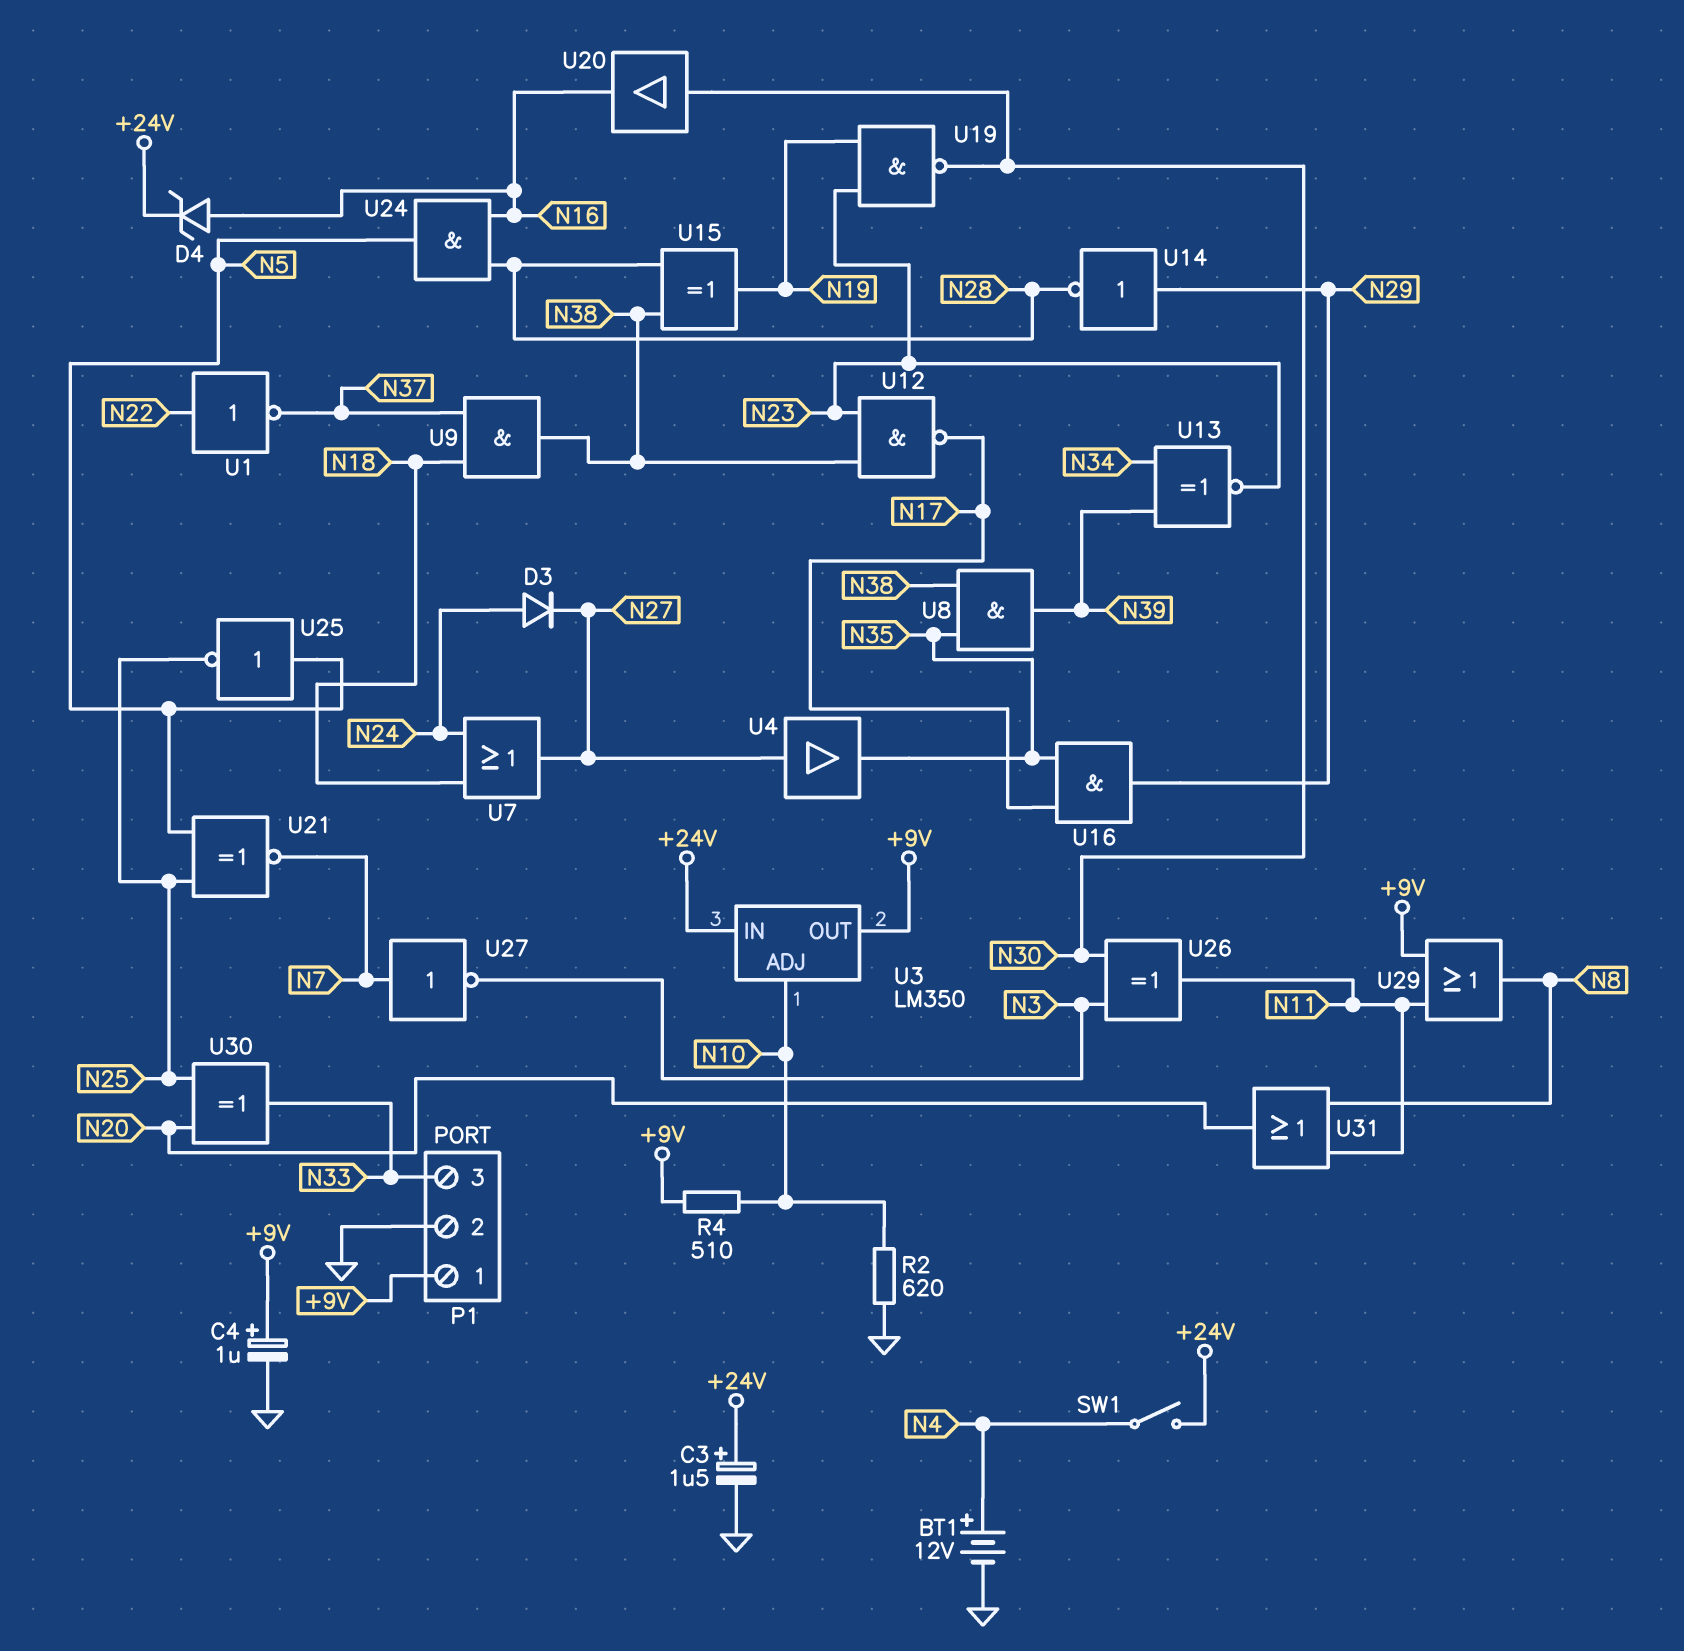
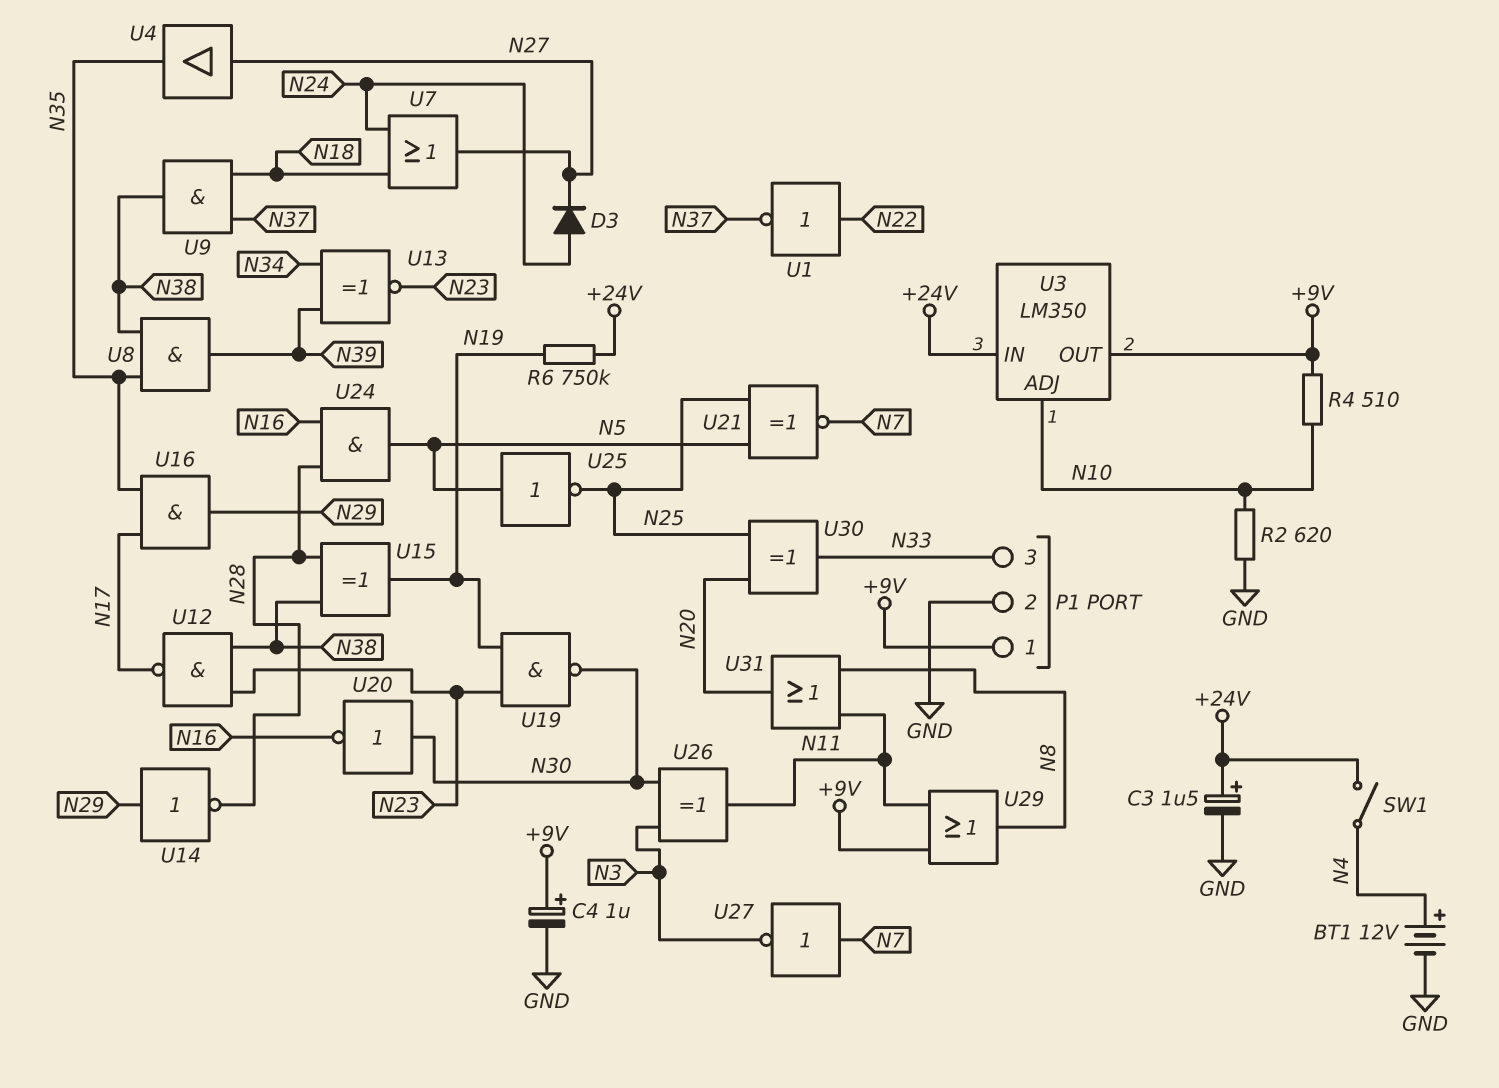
D4: zener (A N16, K +24V) -> none
R6: none -> 750k (+24V, N19)
U20: buffer (in N30, out N16) -> NOT (in N30, out N16)

